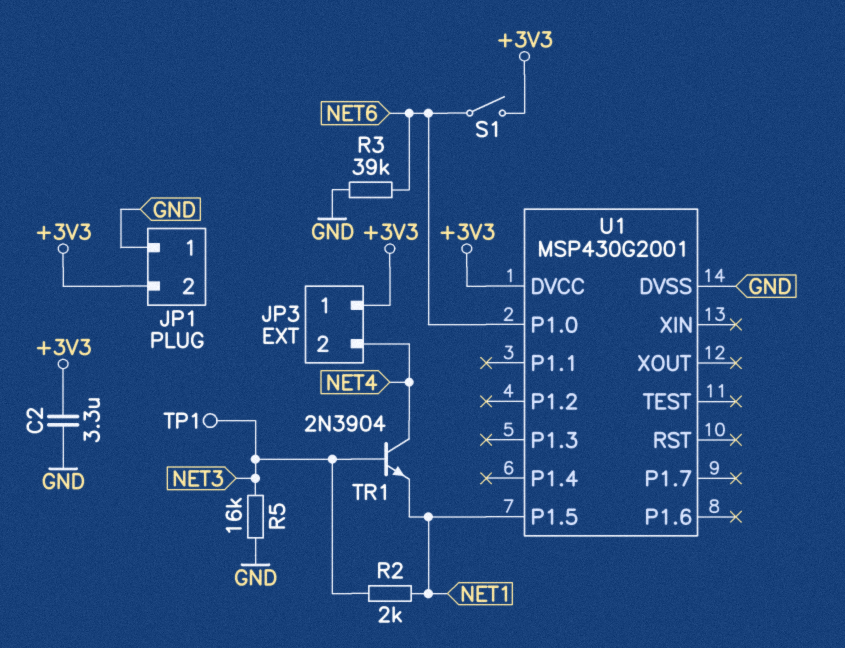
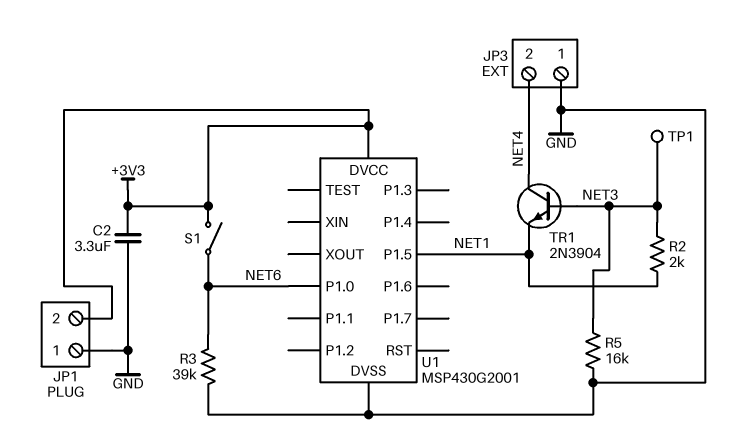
JP3 pin 1: +3V3 -> GND

